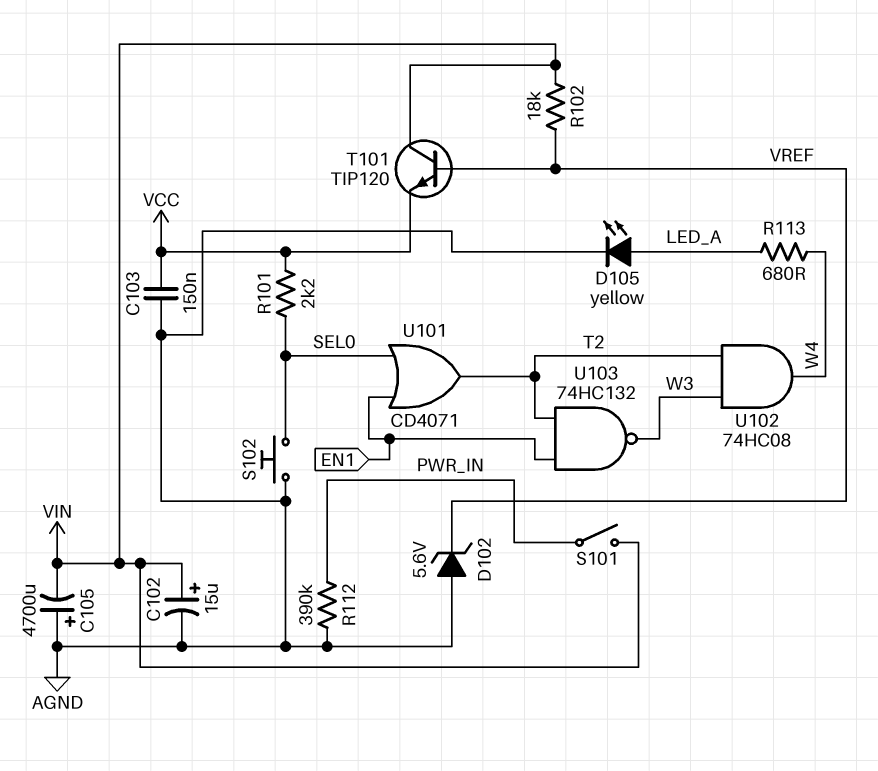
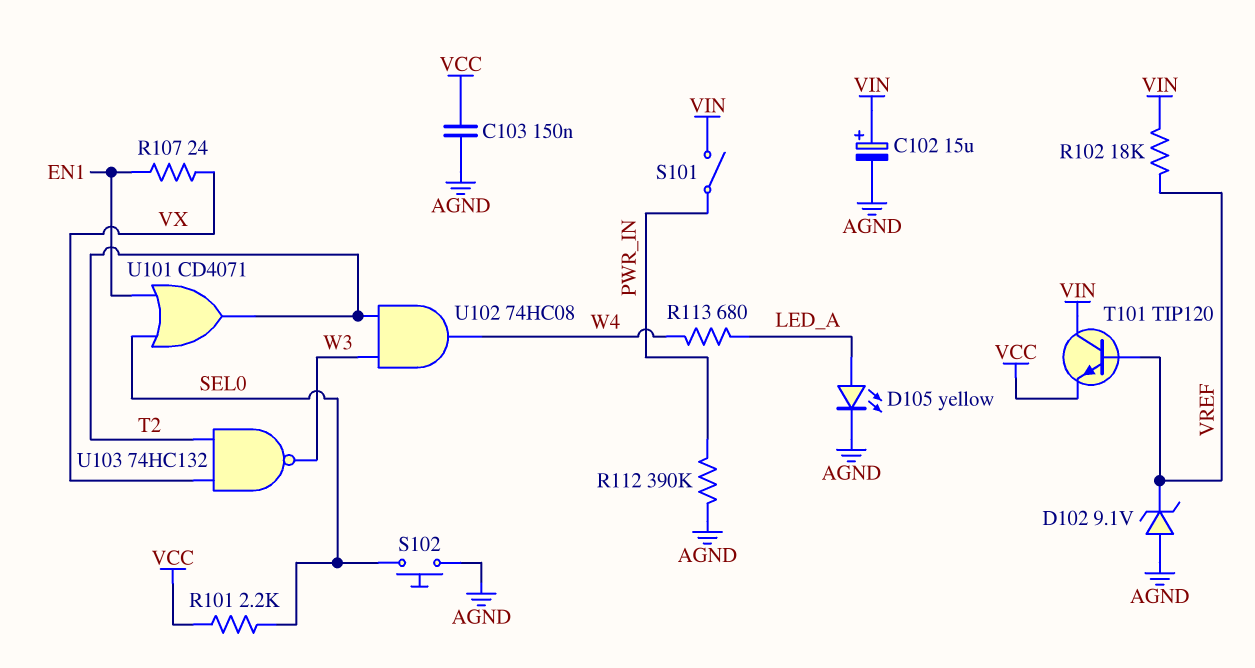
C105: 4700uF (plus AGND, minus VIN) -> none
D102: zener 5.6V (A AGND, K VREF) -> zener 9.1V (A AGND, K VREF)
R107: none -> 24 (EN1, VX)
U103: NAND 74HC132 (in EN1, in T2, out W3) -> NAND 74HC132 (in T2, in VX, out W3)

